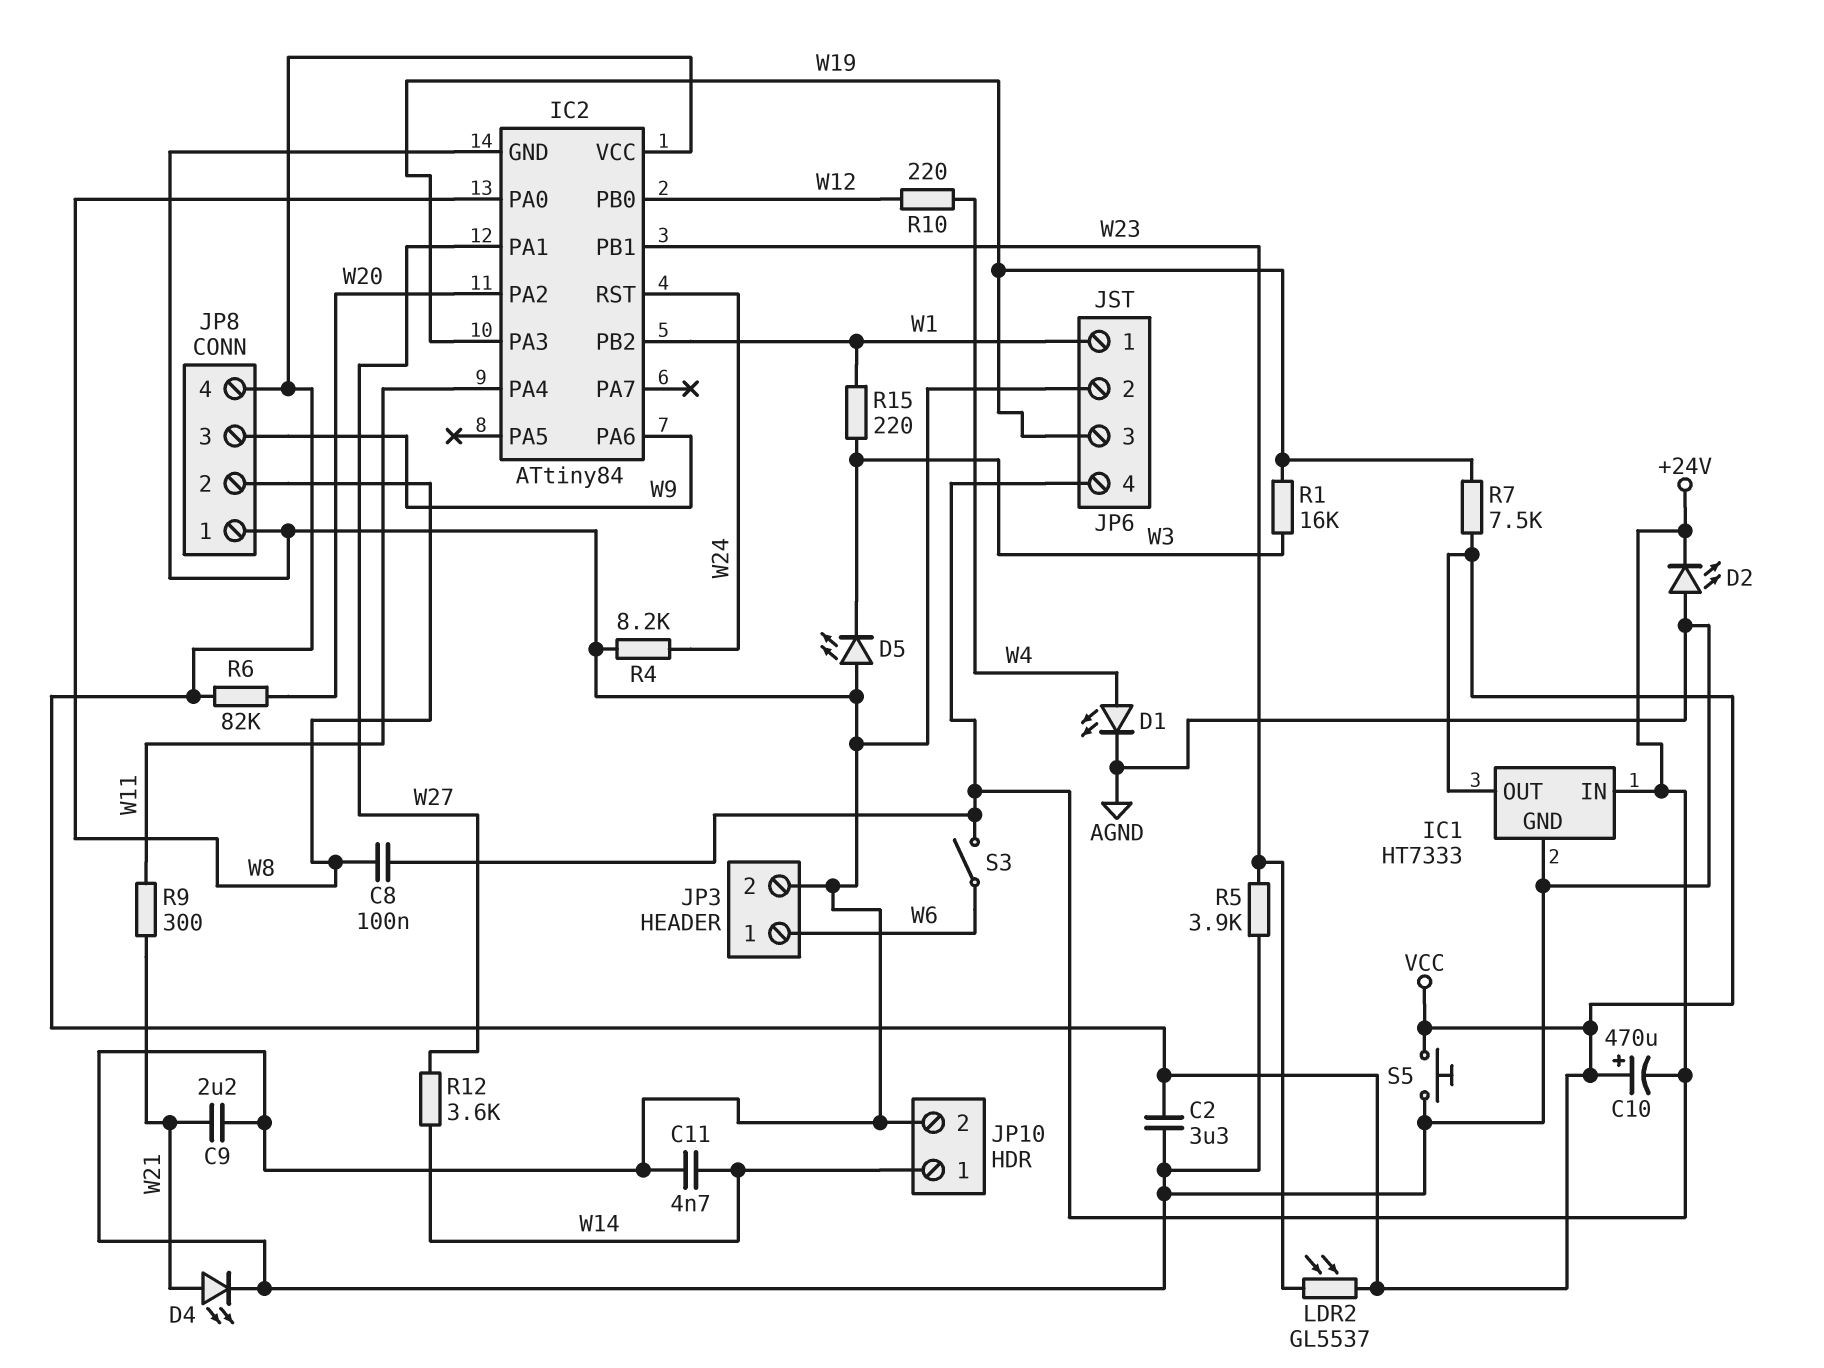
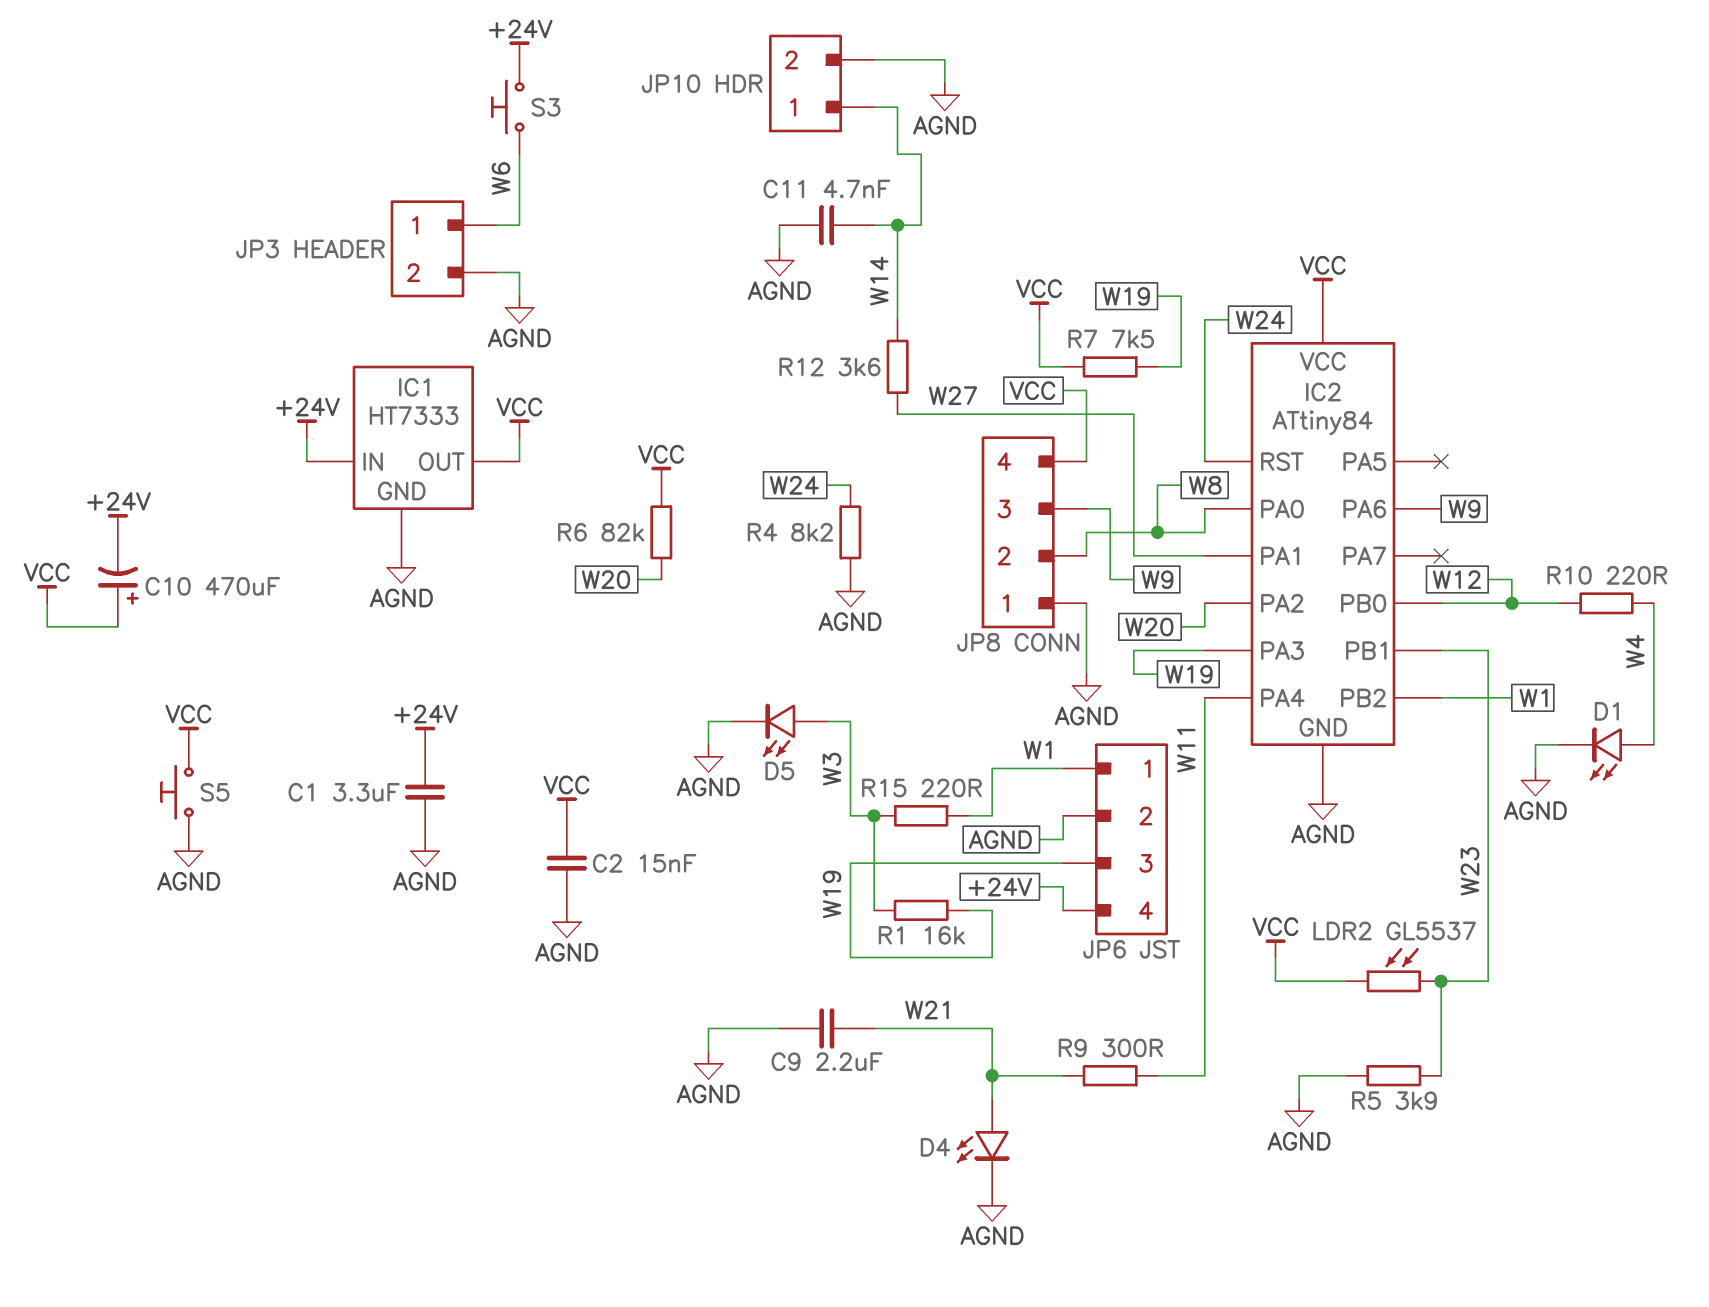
C1: none -> 3.3uF (+24V, AGND)
C2: 3.3uF (AGND, VCC) -> 15nF (AGND, VCC)
C8: 100nF (+24V, W8) -> none
D2: LED (A AGND, K +24V) -> none
D5: LED (A AGND, K W3) -> LED (A W3, K AGND)
S3: switch (+24V, W6) -> button (+24V, W6)

